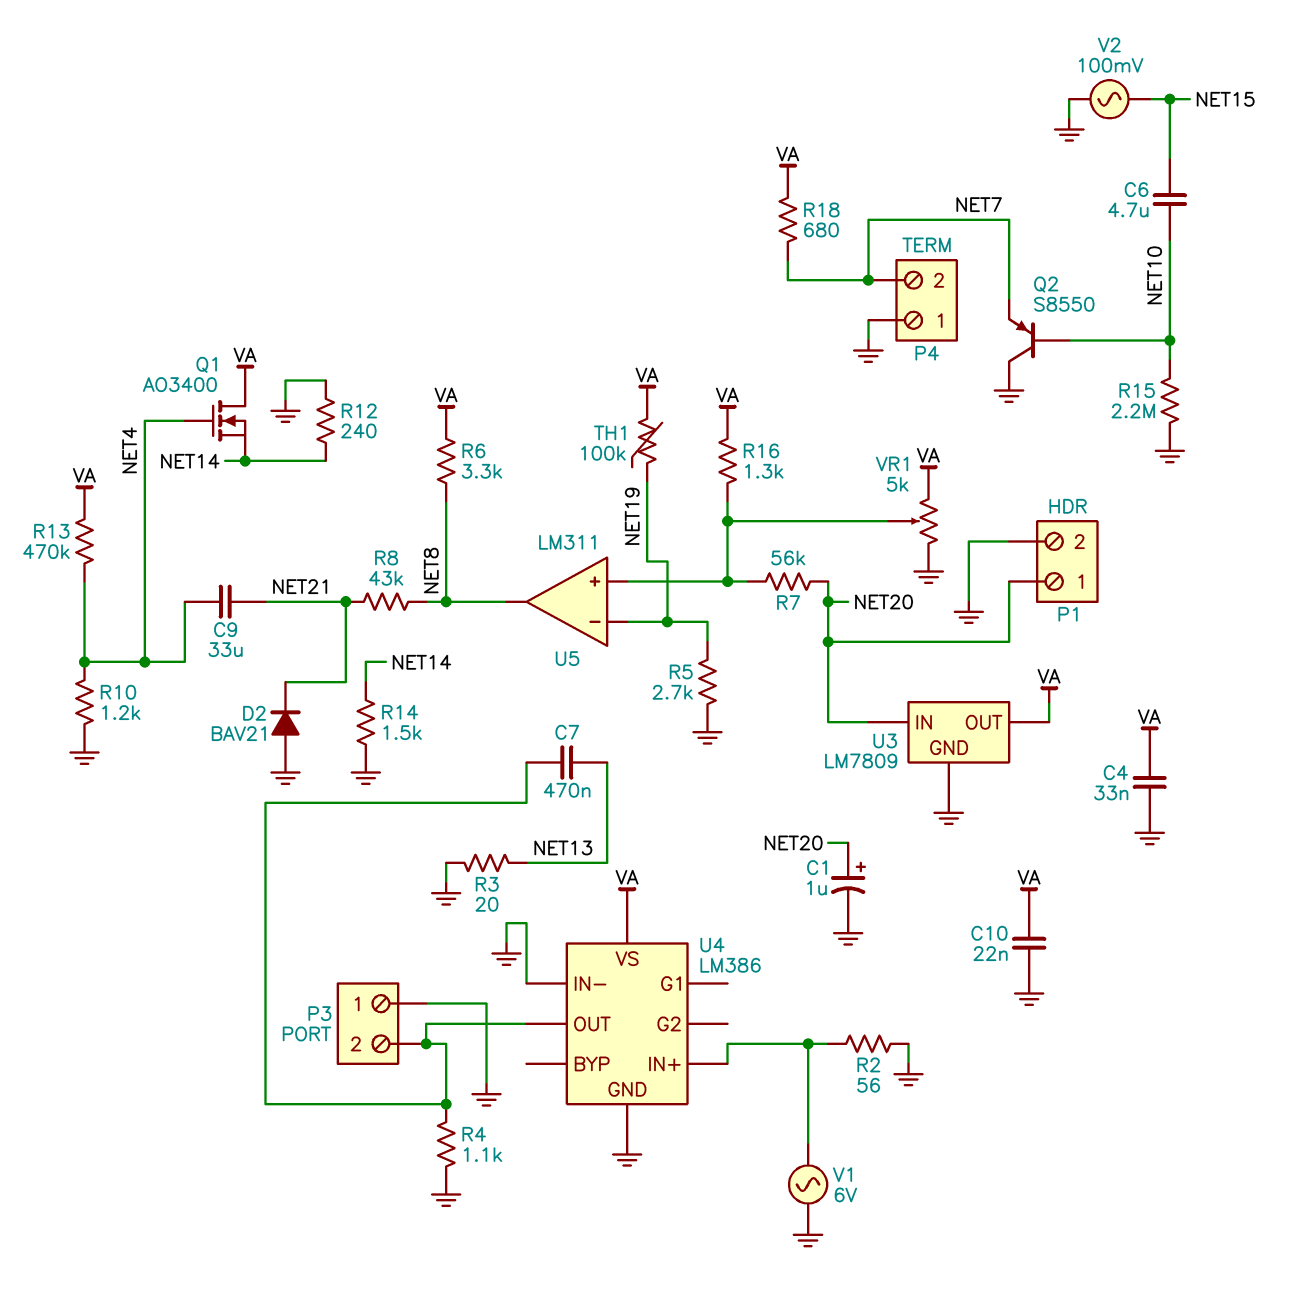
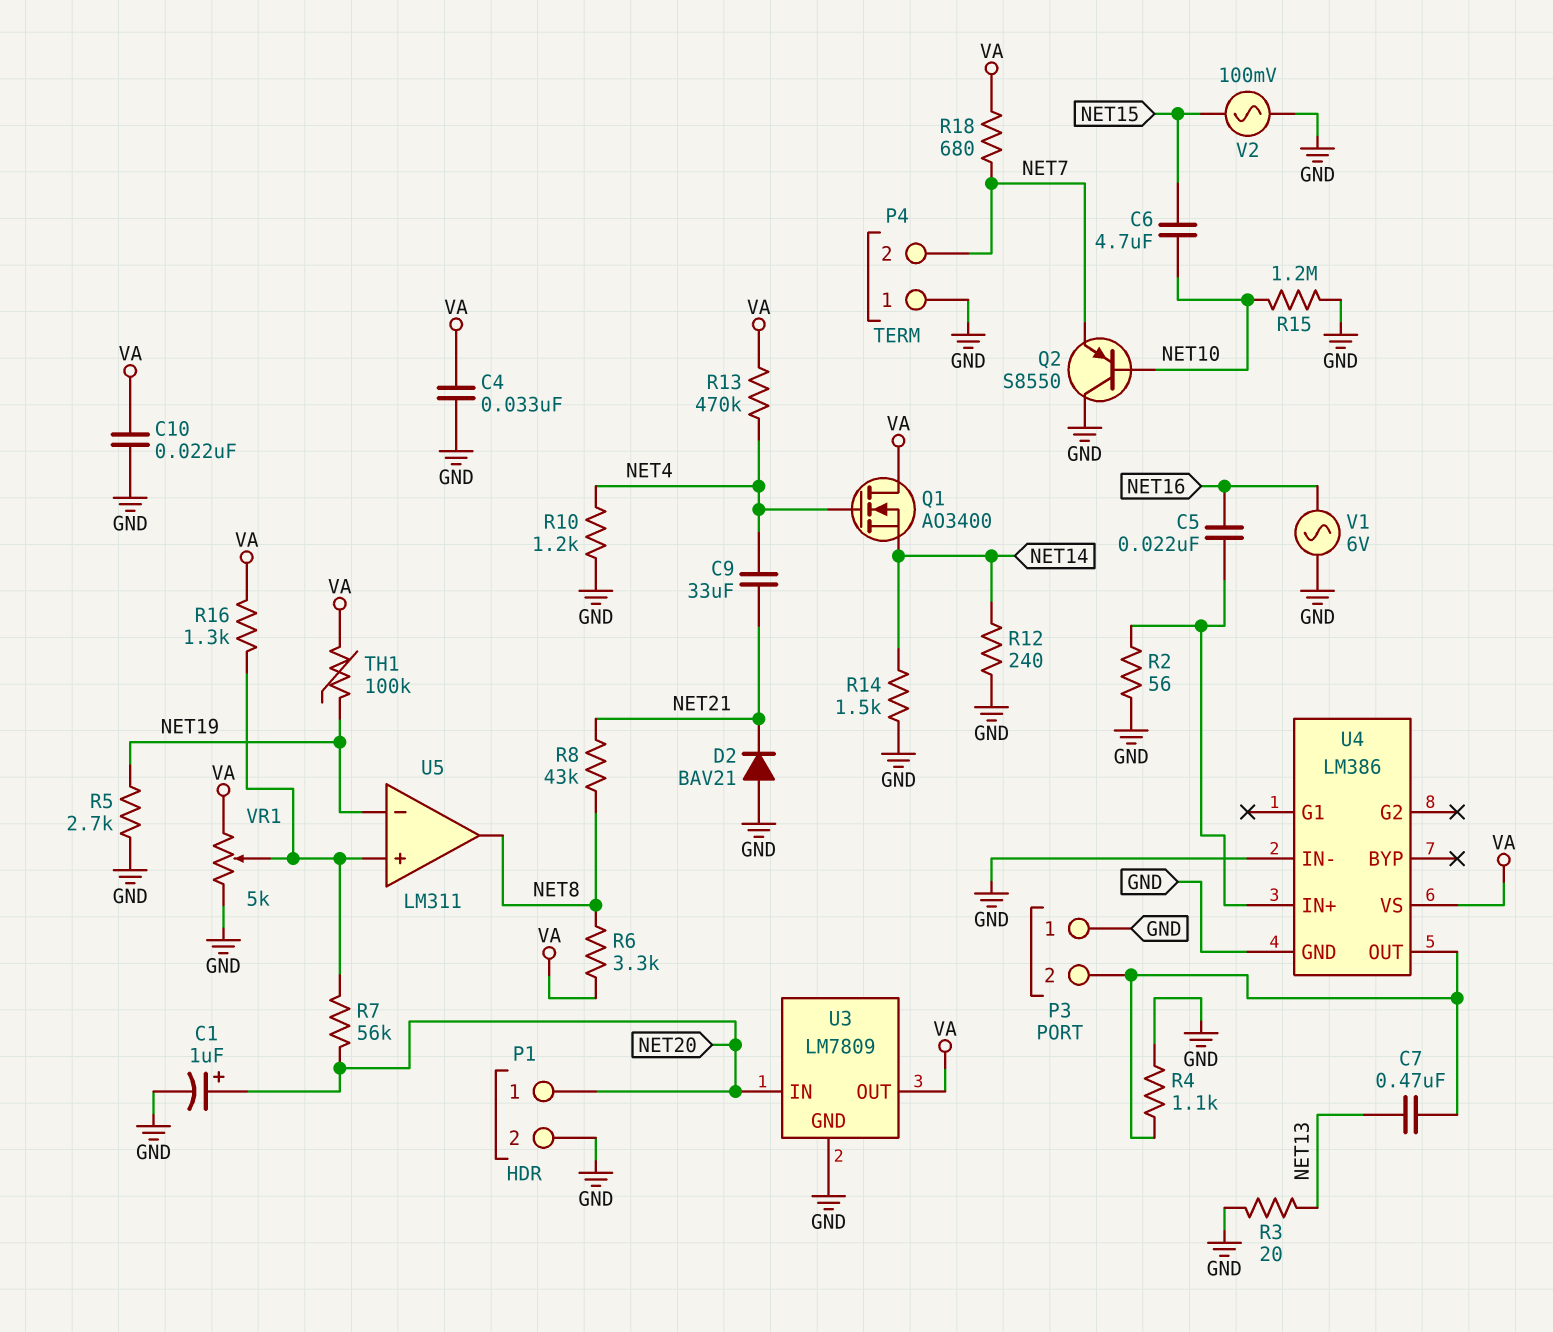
C5: none -> 22nF (NET16, U4/IN+)
R15: 2.2M (GND, NET10) -> 1.2M (GND, NET10)
V1: AC 6V (GND, U4/IN+) -> AC 6V (GND, NET16)

